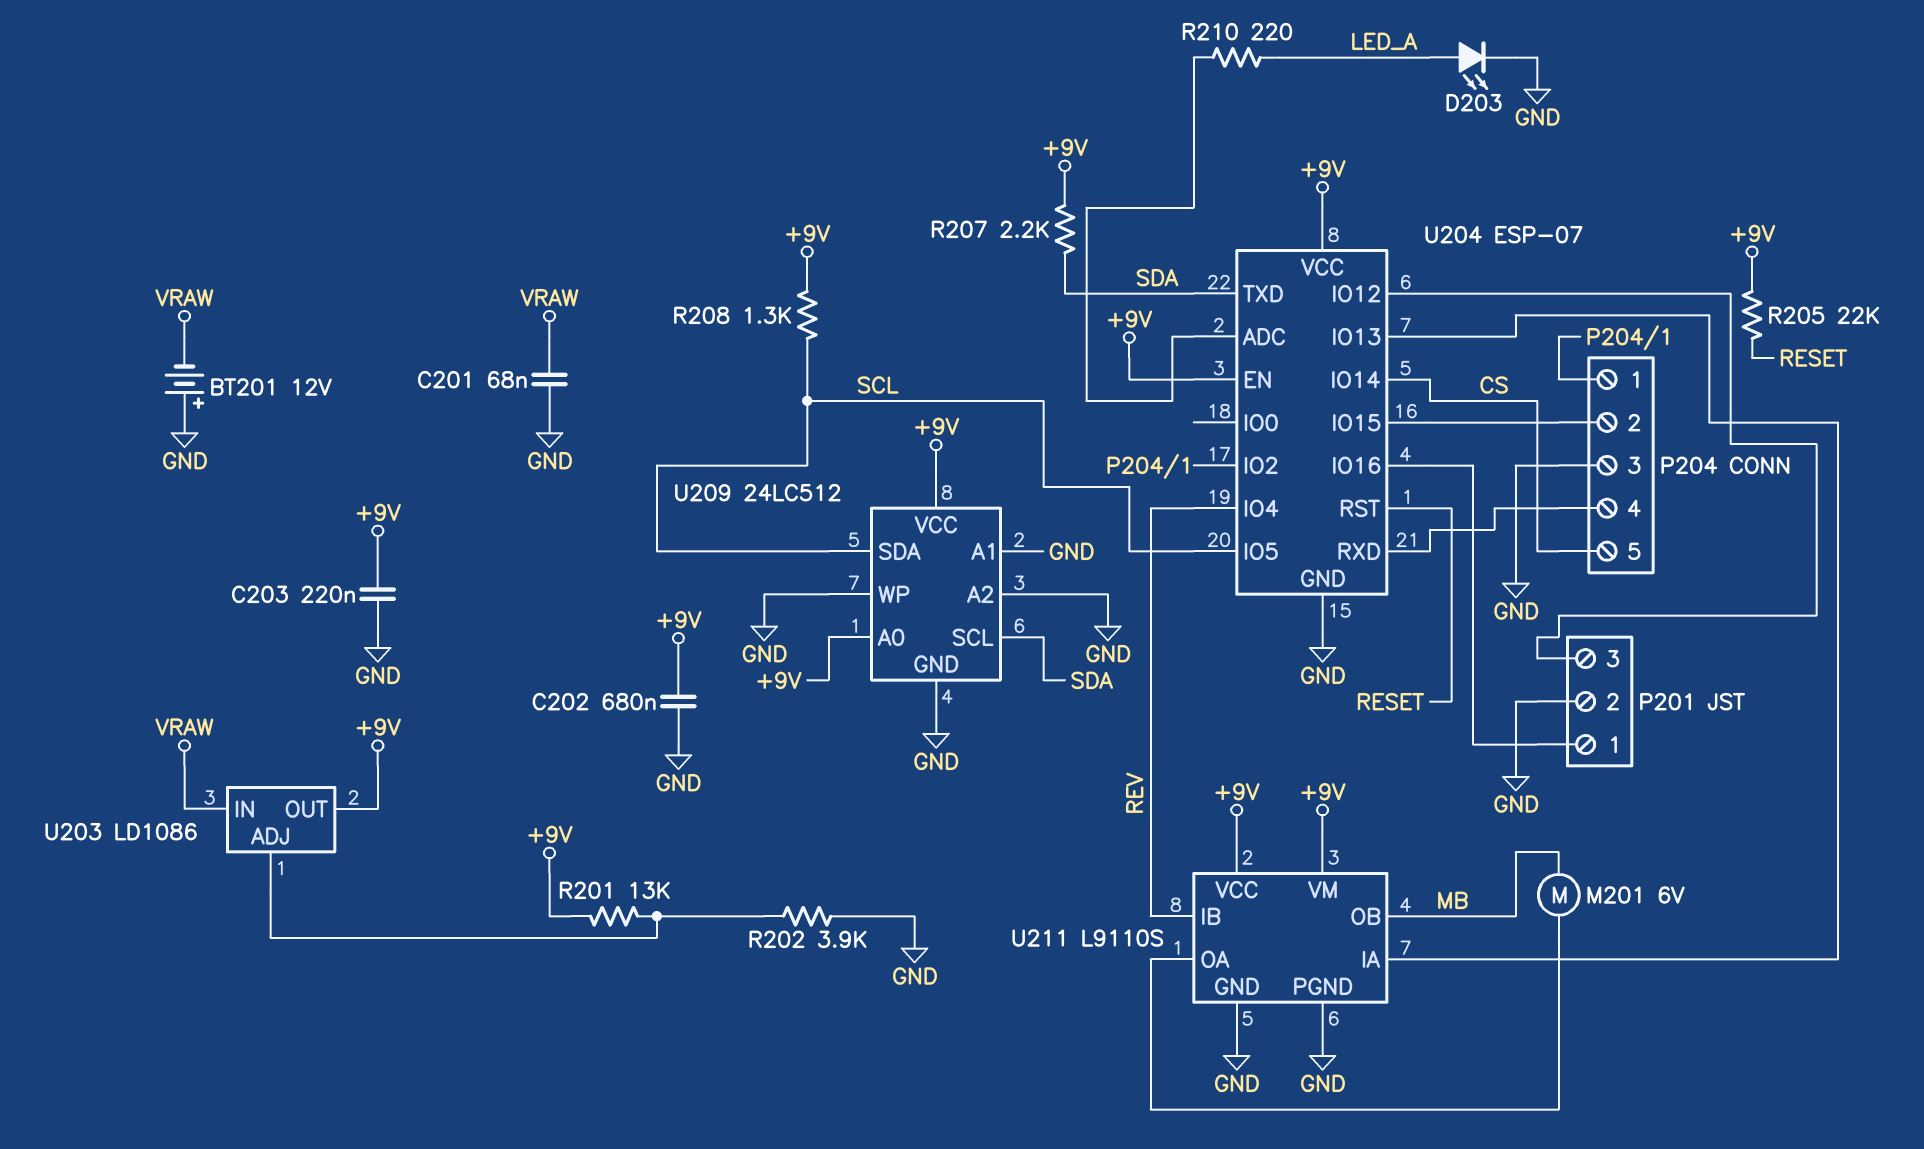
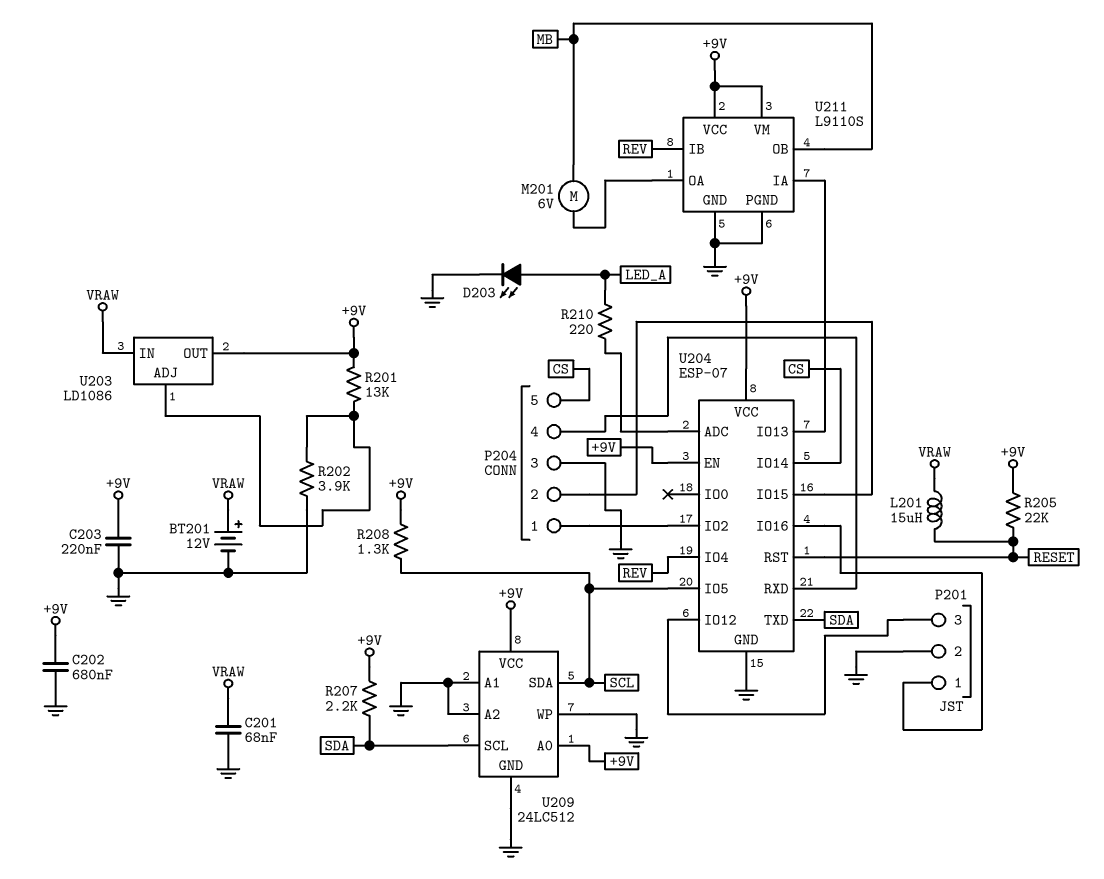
BT201: 12V (plus GND, minus VRAW) -> 12V (plus VRAW, minus GND)
L201: none -> 15uH (RESET, VRAW)

